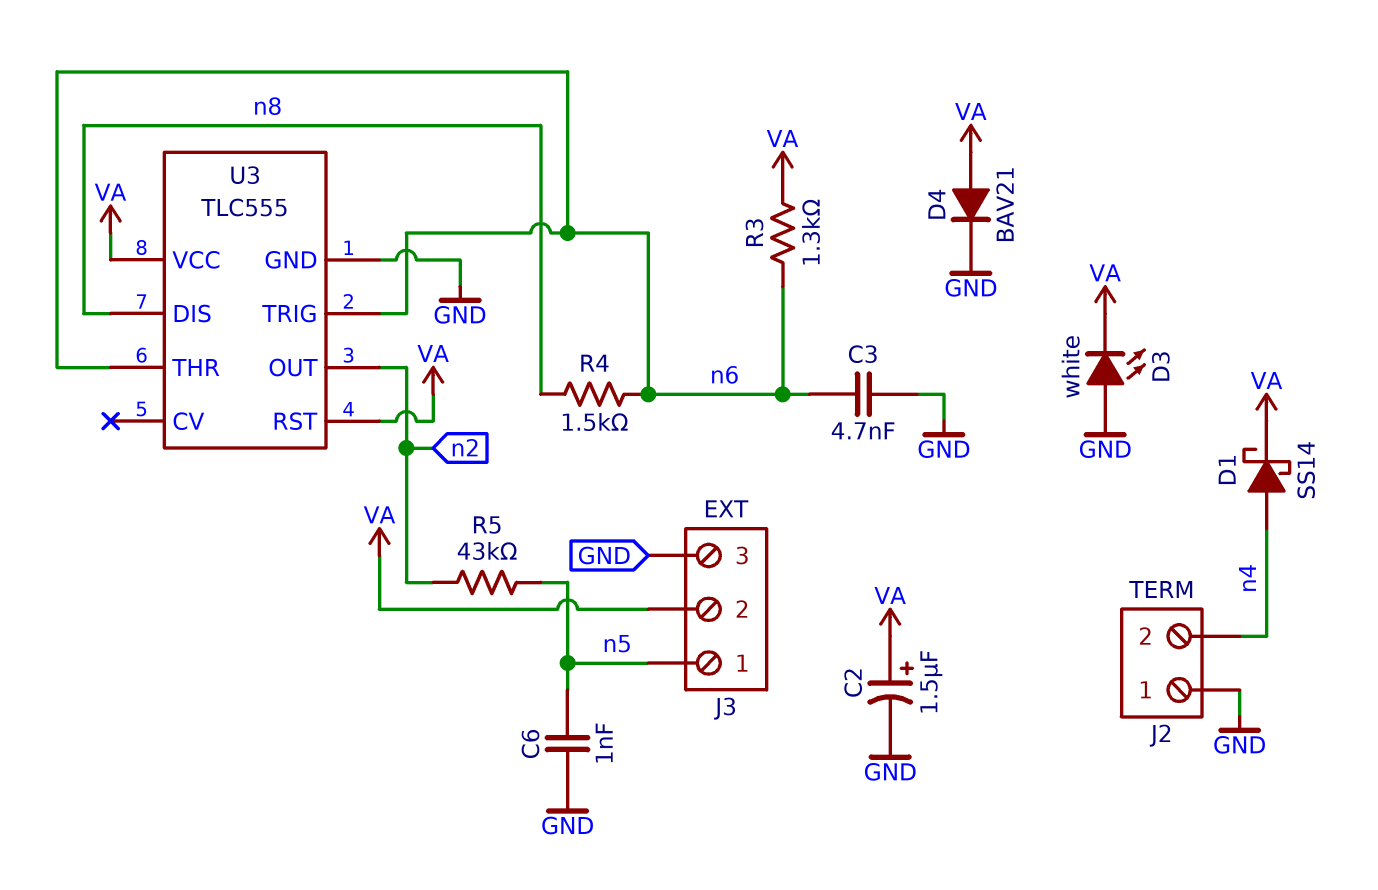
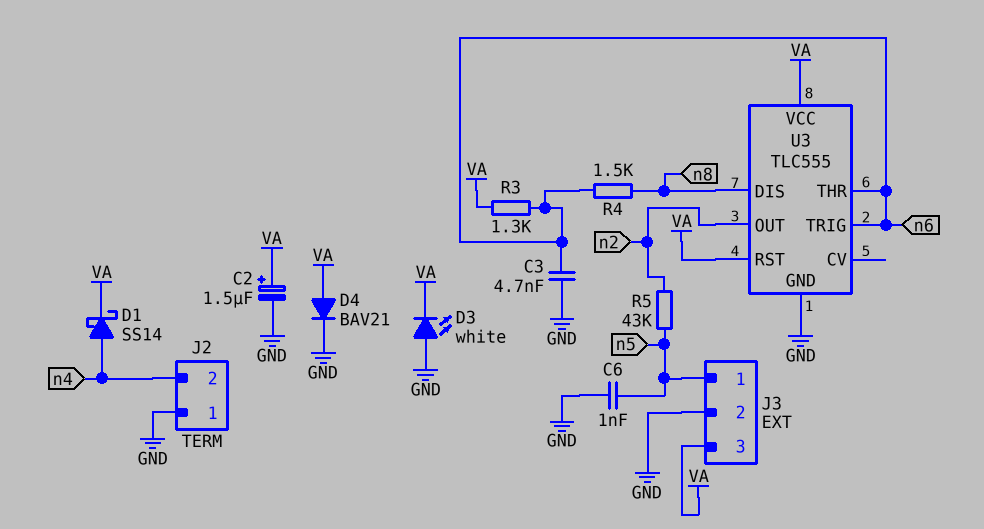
J3 pin 2: VA -> GND
J3 pin 3: GND -> VA

